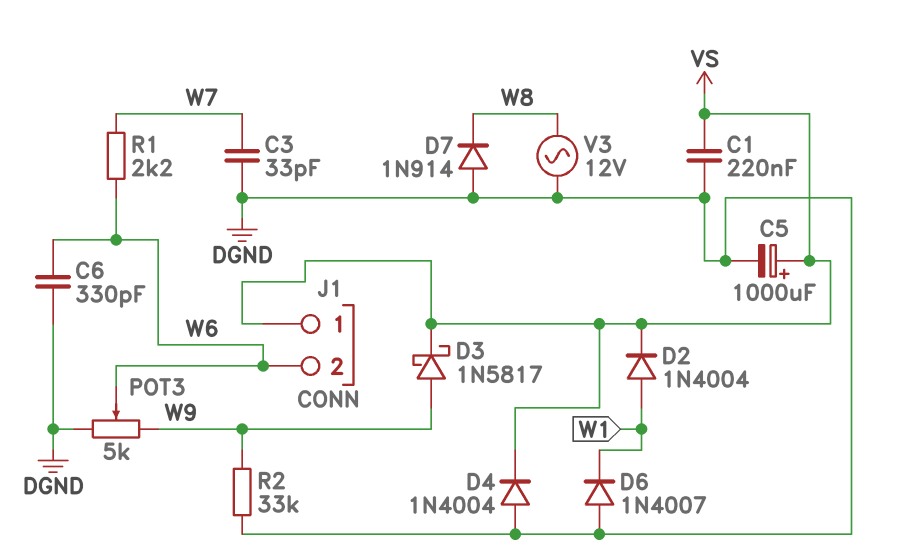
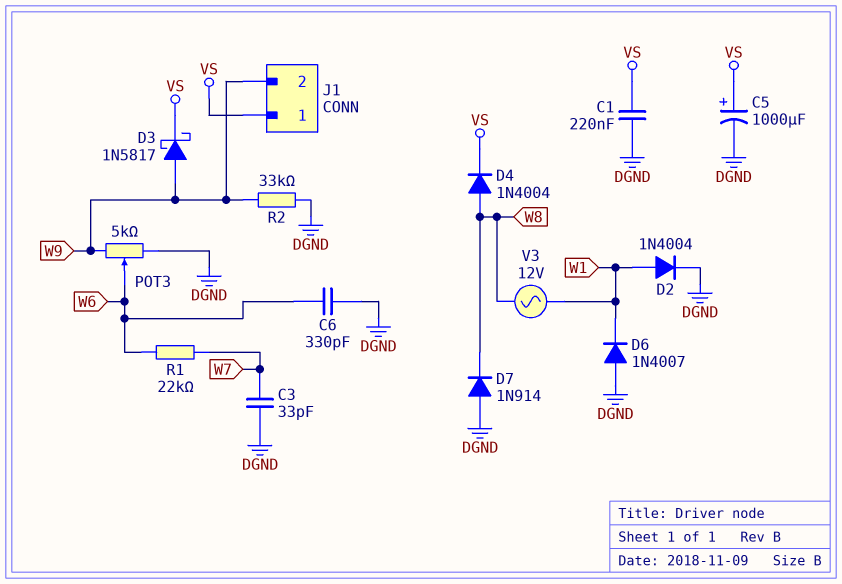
D2: diode 1N4004 (A W1, K VS) -> diode 1N4004 (A W1, K DGND)
D4: diode 1N4004 (A DGND, K VS) -> diode 1N4004 (A W8, K VS)
J1 pin 2: W6 -> W9
R1: 2.2k (W6, W7) -> 22k (W6, W7)
V3: AC 12V (DGND, W8) -> AC 12V (W1, W8)

